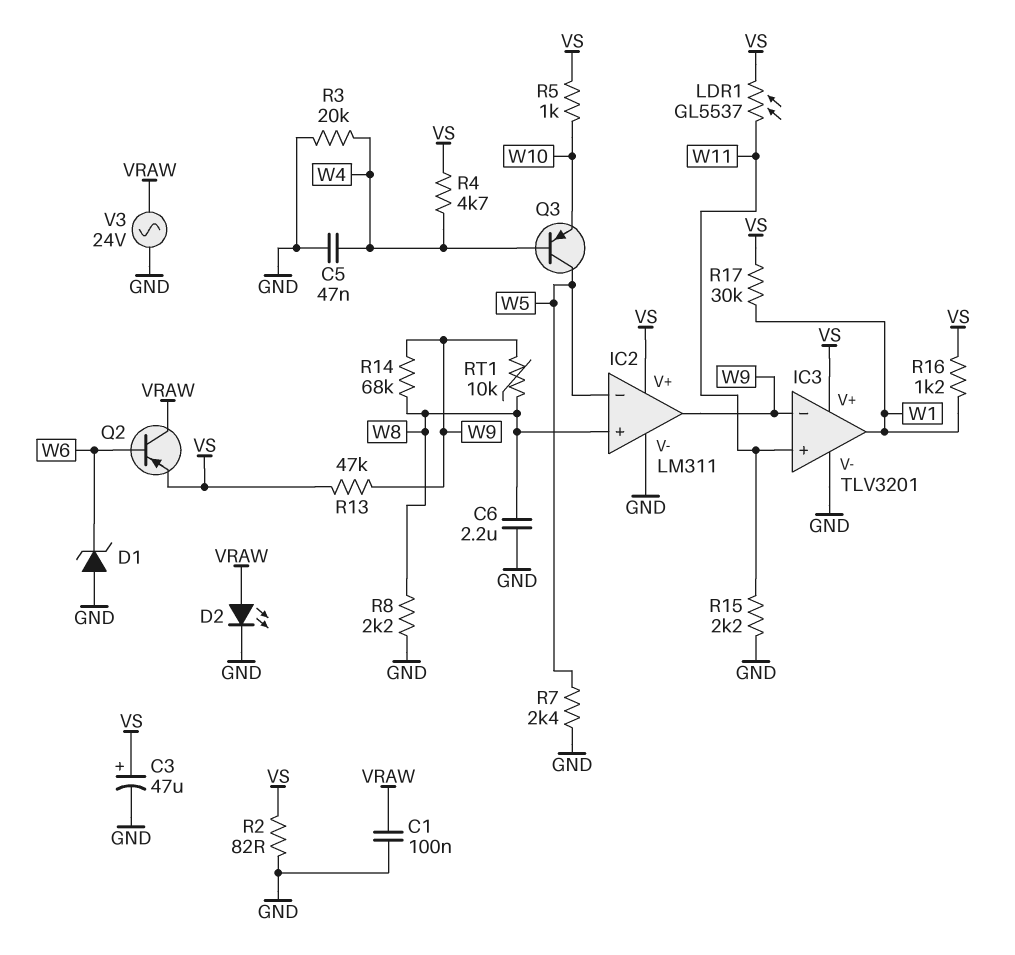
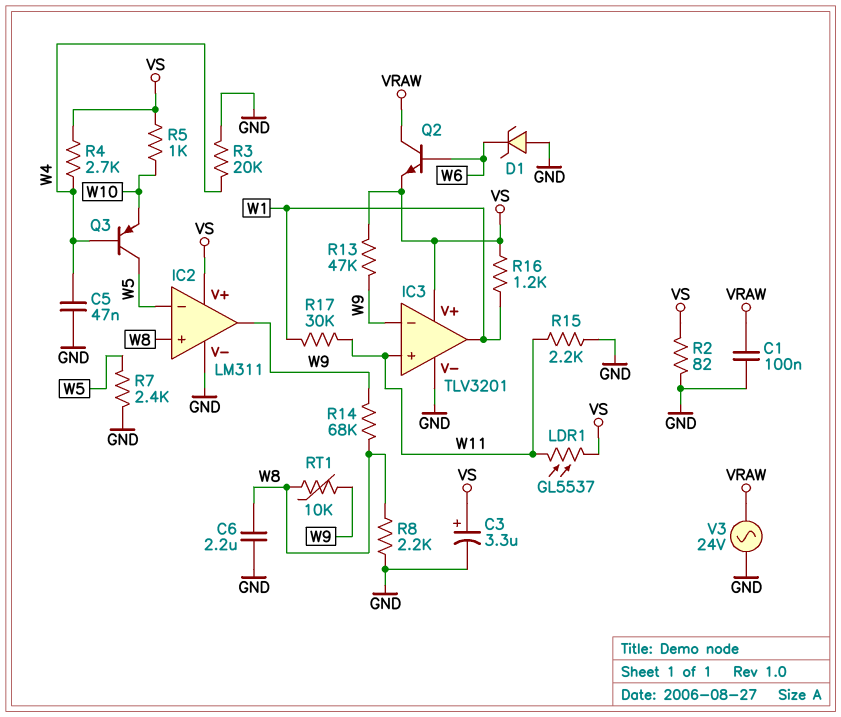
C3: 47uF (plus VS, minus GND) -> 3.3uF (plus VS, minus GND)
D2: LED (A VRAW, K GND) -> none
Q2: PNP (B W6, C VRAW, E VS) -> NPN (B W6, C VRAW, E VS)
R4: 4.7k (VS, W4) -> 2.7k (VS, W4)
R17: 30k (VS, W1) -> 30k (W1, W11)

